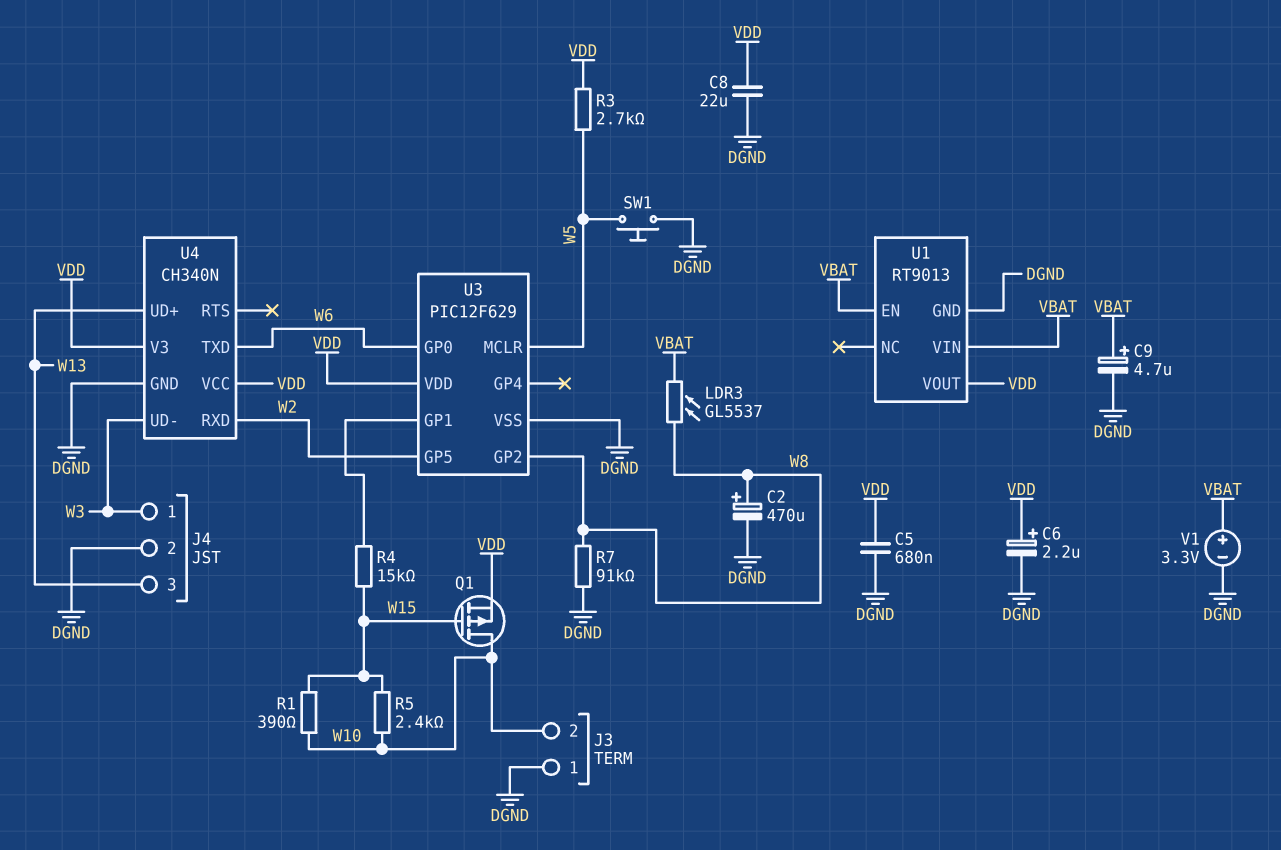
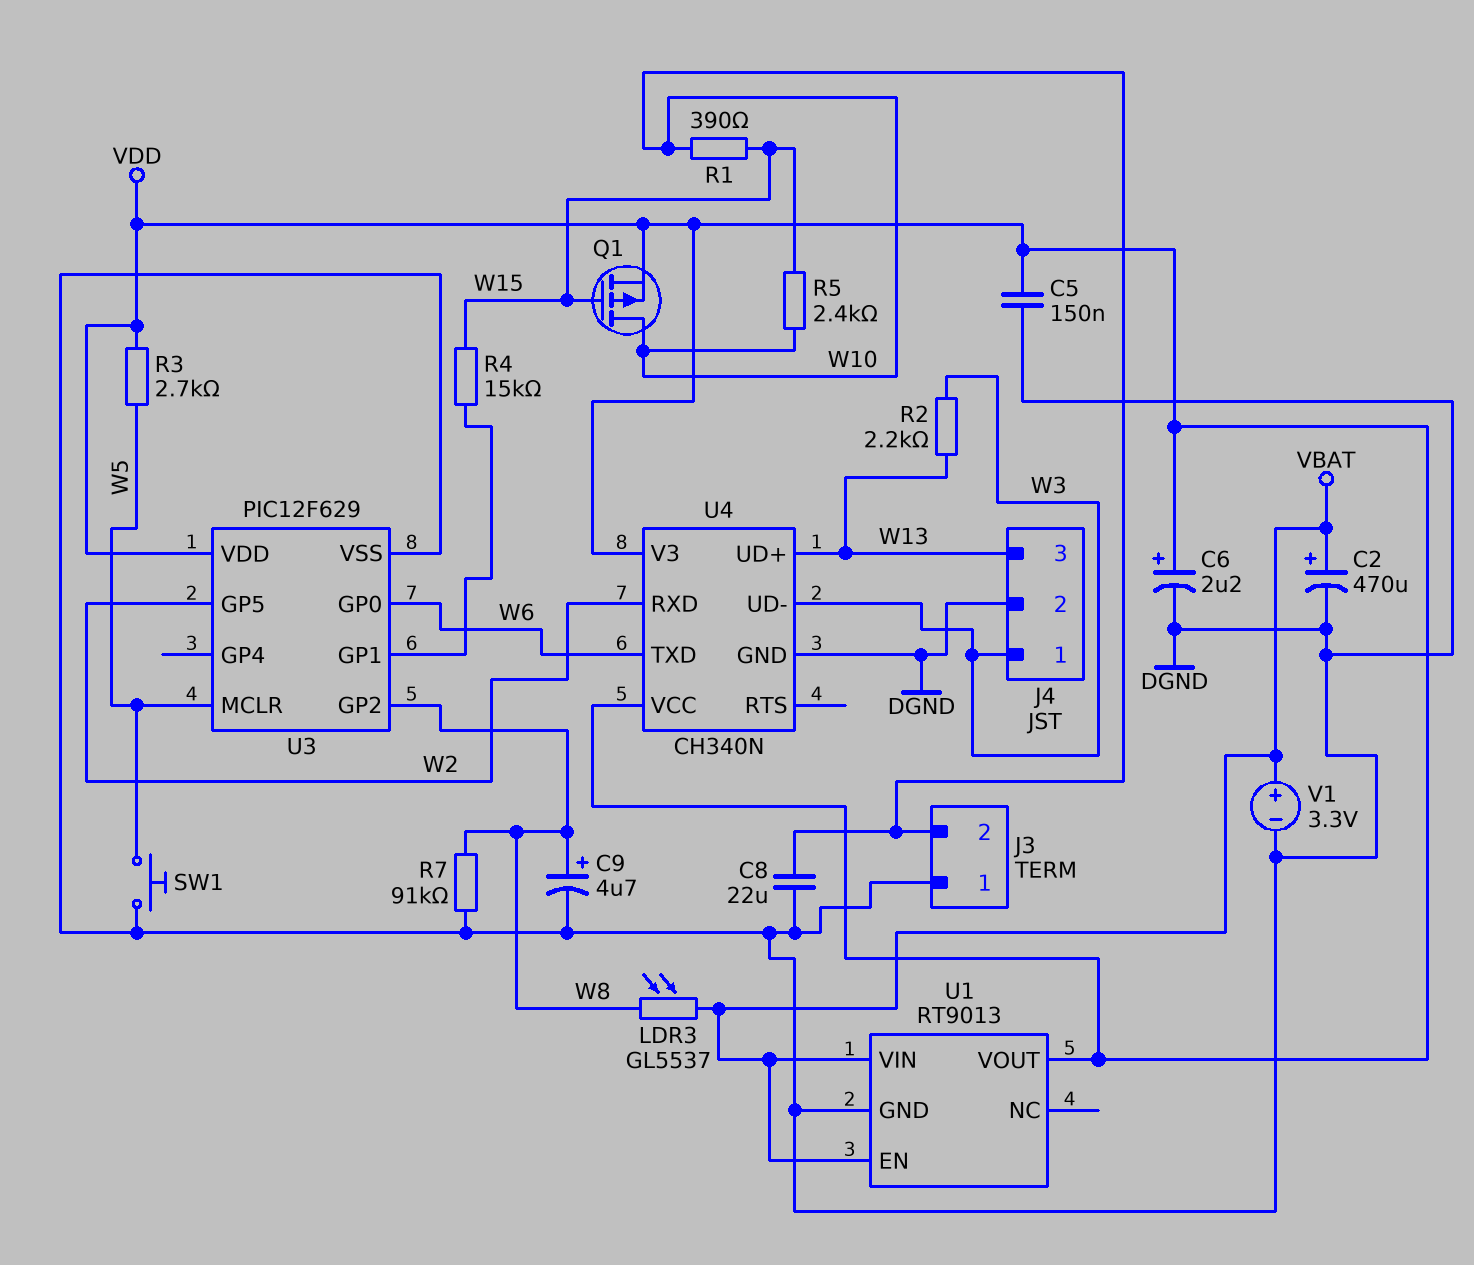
C2: 470uF (plus W8, minus DGND) -> 470uF (plus VBAT, minus DGND)
C5: 680nF (DGND, VDD) -> 150nF (DGND, VDD)
C8: 22uF (DGND, VDD) -> 22uF (DGND, W10)
C9: 4.7uF (plus VBAT, minus DGND) -> 4.7uF (plus W8, minus DGND)
R2: none -> 2.2k (W3, W13)

